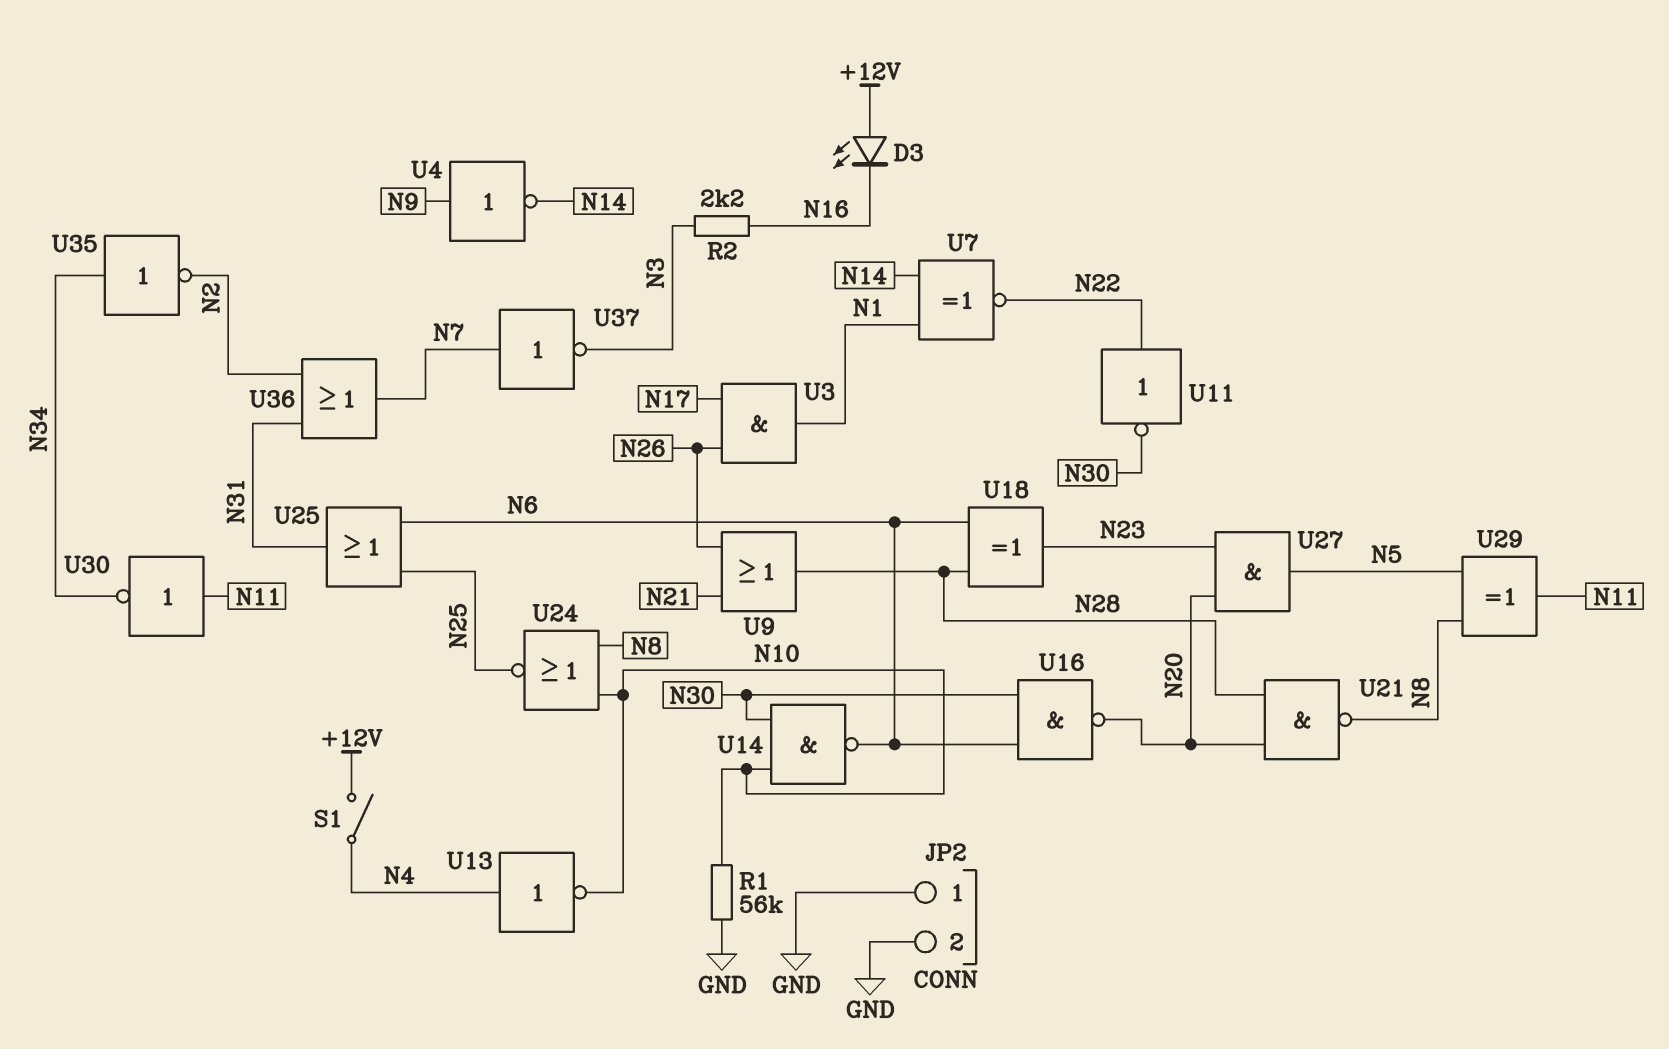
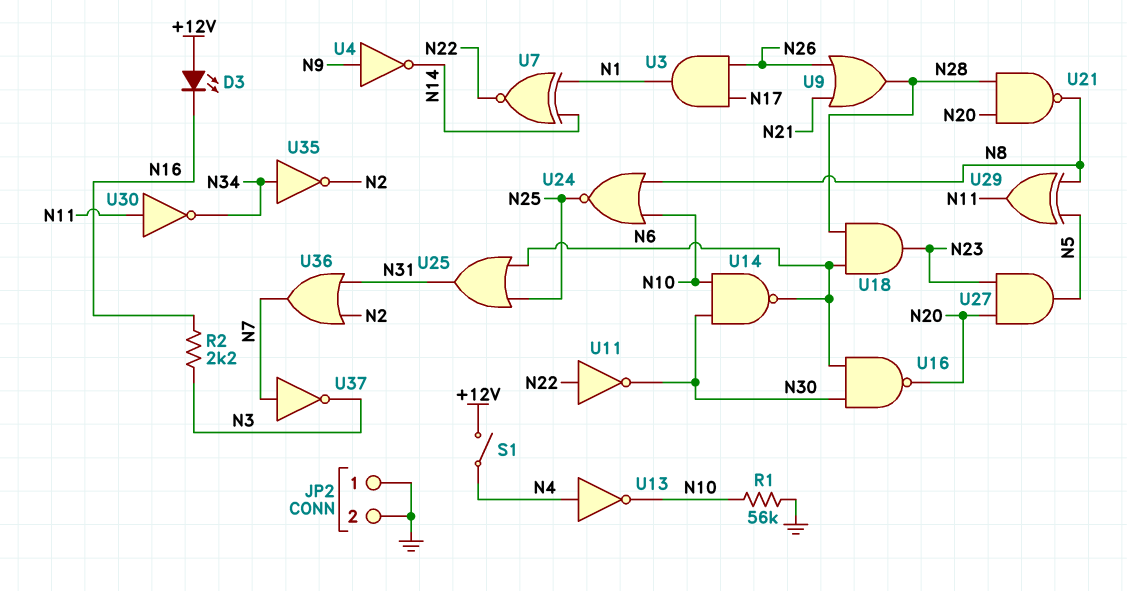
U18: XOR (in N6, in N28, out N23) -> AND (in N6, in N28, out N23)

